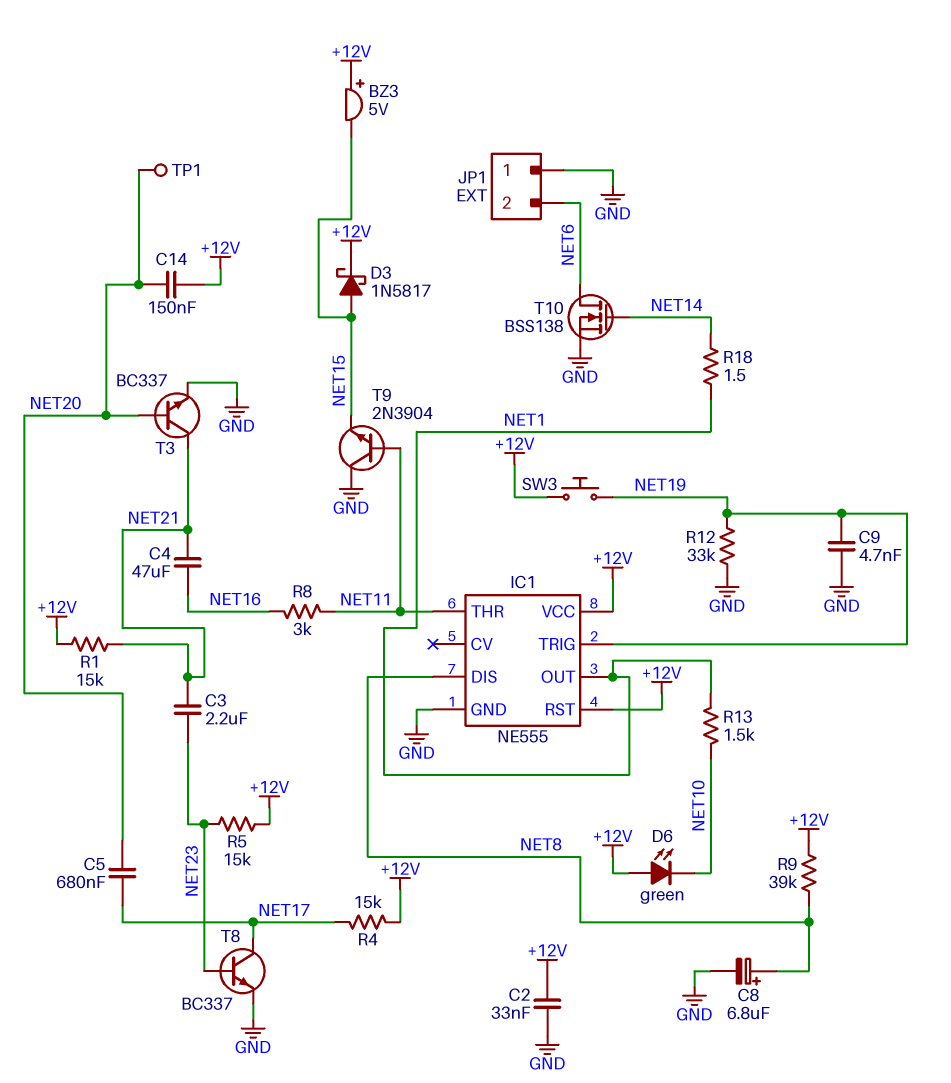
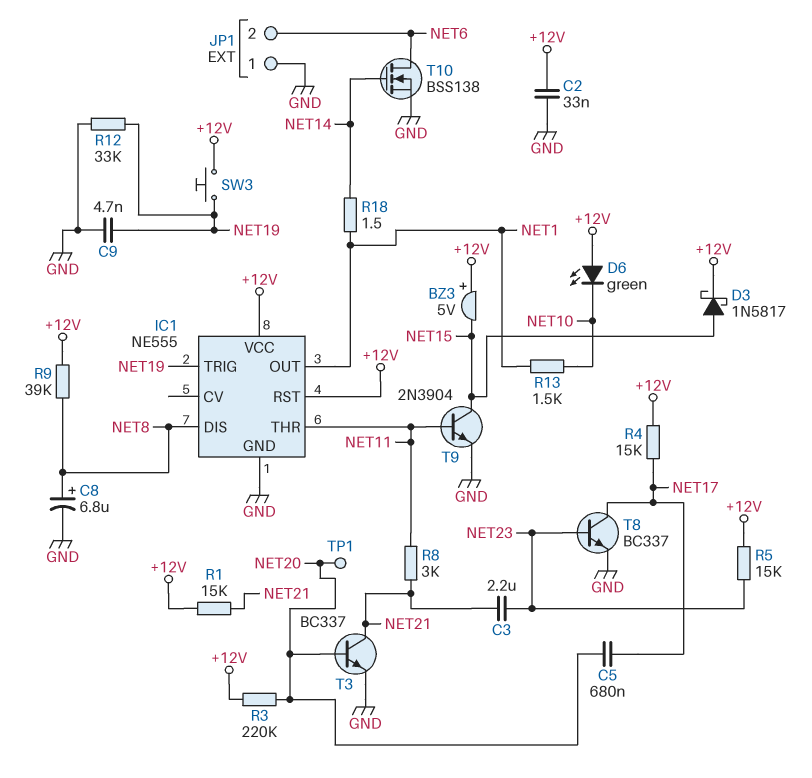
C4: 47uF (NET16, NET21) -> none
C14: 150nF (+12V, NET20) -> none
R3: none -> 220k (+12V, NET20)
R8: 3k (NET11, NET16) -> 3k (NET11, NET21)
T9: NPN 2N3904 (B NET11, C GND, E NET15) -> NPN 2N3904 (B NET11, C NET15, E GND)

